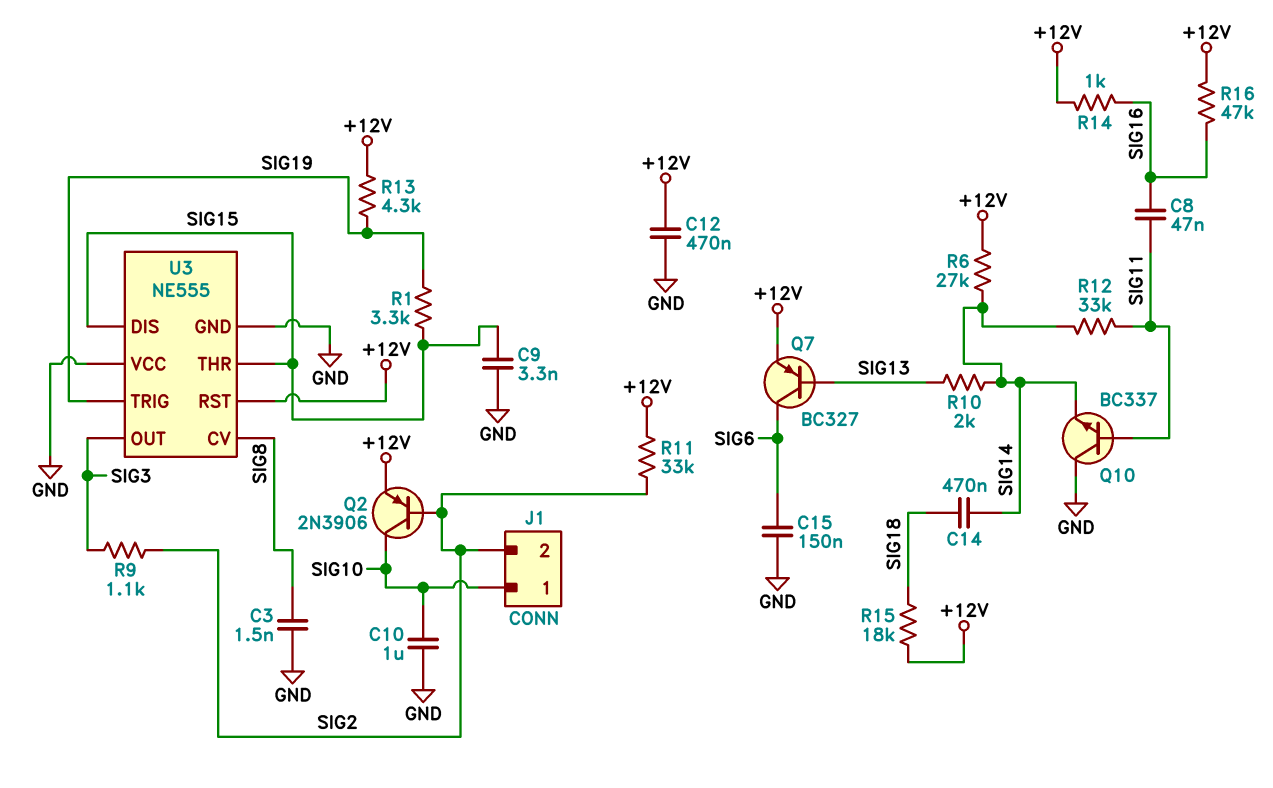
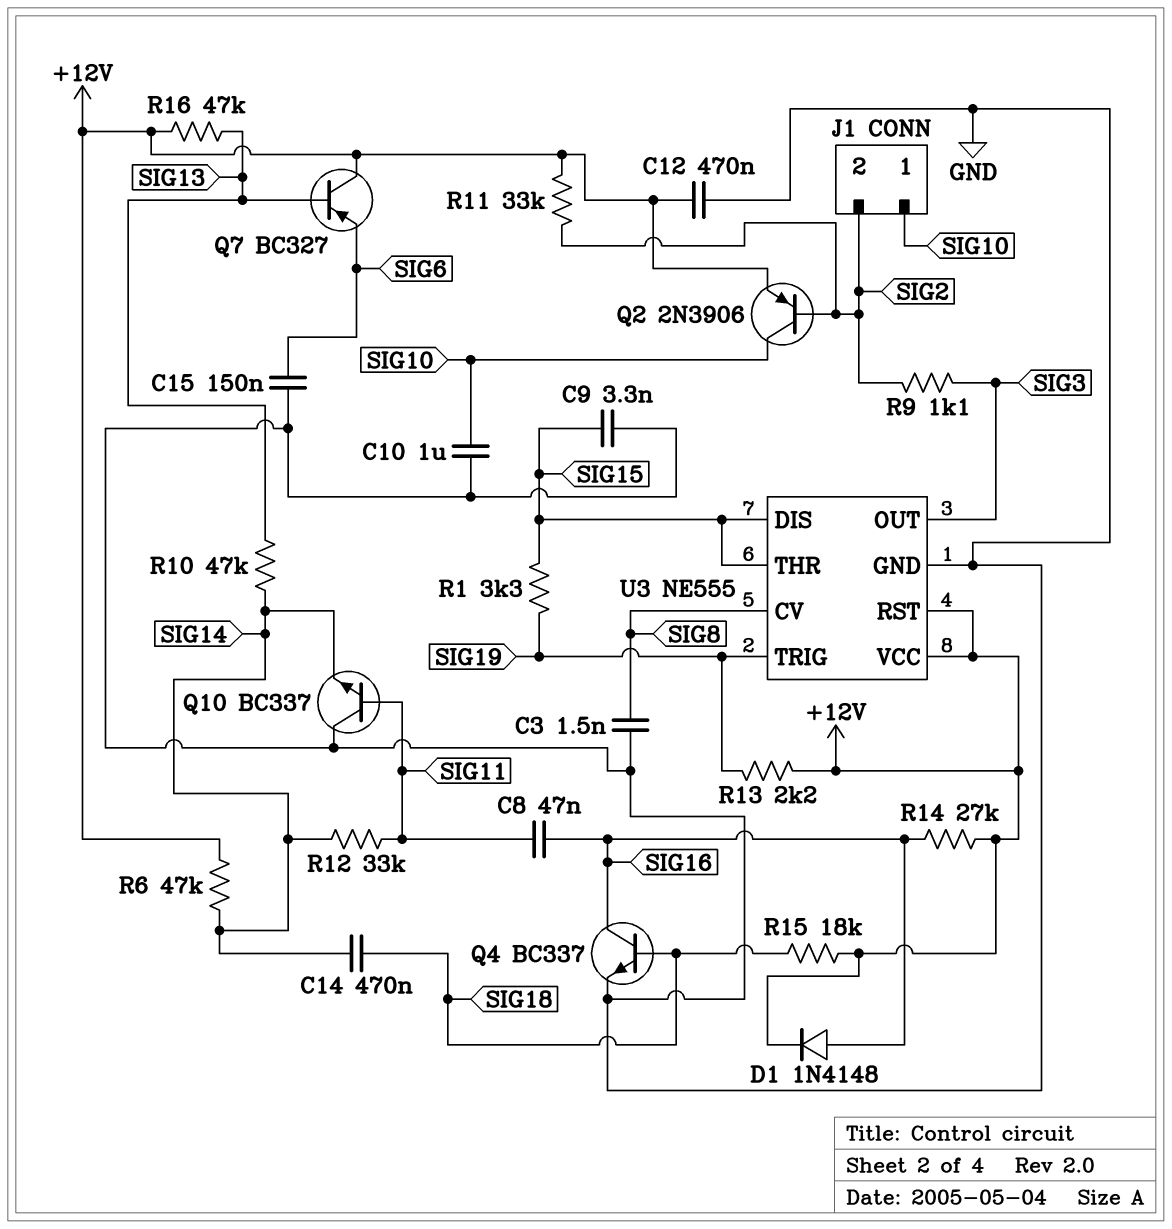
D1: none -> diode 1N4148 (A SIG16, K +12V)
Q4: none -> NPN BC337 (B SIG18, C SIG16, E GND)
Q7: PNP BC327 (B SIG13, C SIG6, E +12V) -> PNP BC327 (B SIG13, C +12V, E SIG6)
R6: 27k (+12V, SIG14) -> 47k (+12V, SIG14)
R10: 2k (SIG13, SIG14) -> 47k (SIG13, SIG14)
R13: 4.3k (+12V, SIG19) -> 2.2k (+12V, SIG19)
R14: 1k (+12V, SIG16) -> 27k (+12V, SIG16)
R16: 47k (+12V, SIG16) -> 47k (+12V, SIG13)
U3 pin VCC: GND -> +12V

